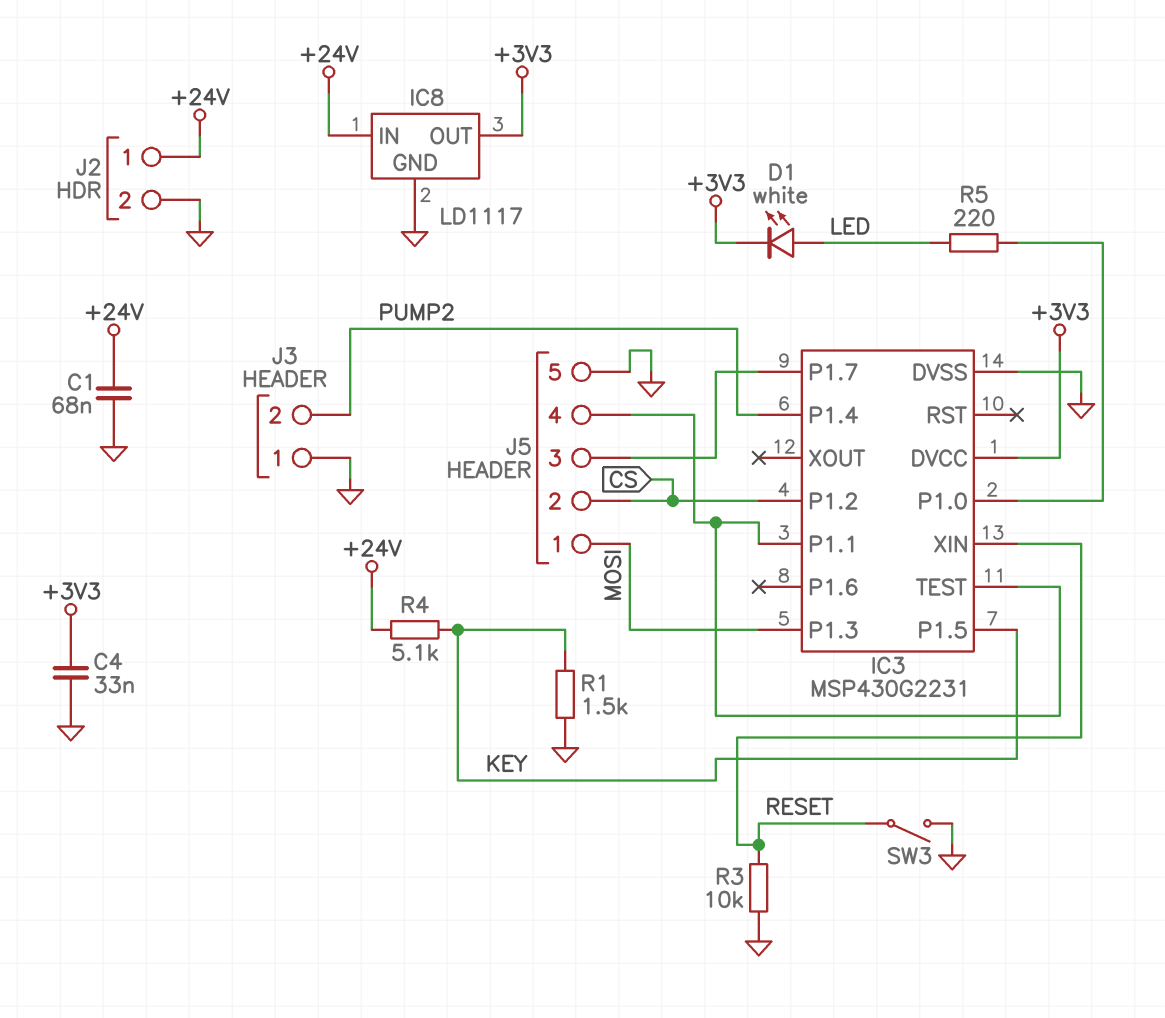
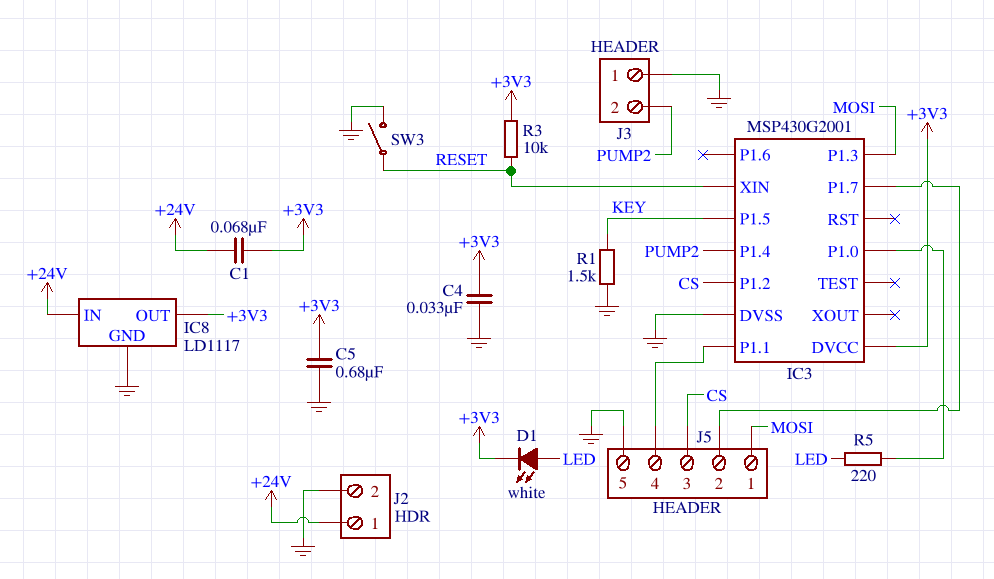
C1: 68nF (+24V, GND) -> 68nF (+3V3, +24V)
C5: none -> 680nF (+3V3, GND)
IC3: MSP430G2231 -> MSP430G2001
IC3 pin TEST: IC3/P1.1 -> none
J5 pin 2: CS -> IC3/P1.7
J5 pin 3: IC3/P1.7 -> CS
R3: 10k (GND, RESET) -> 10k (+3V3, RESET)
R4: 5.1k (+24V, KEY) -> none

